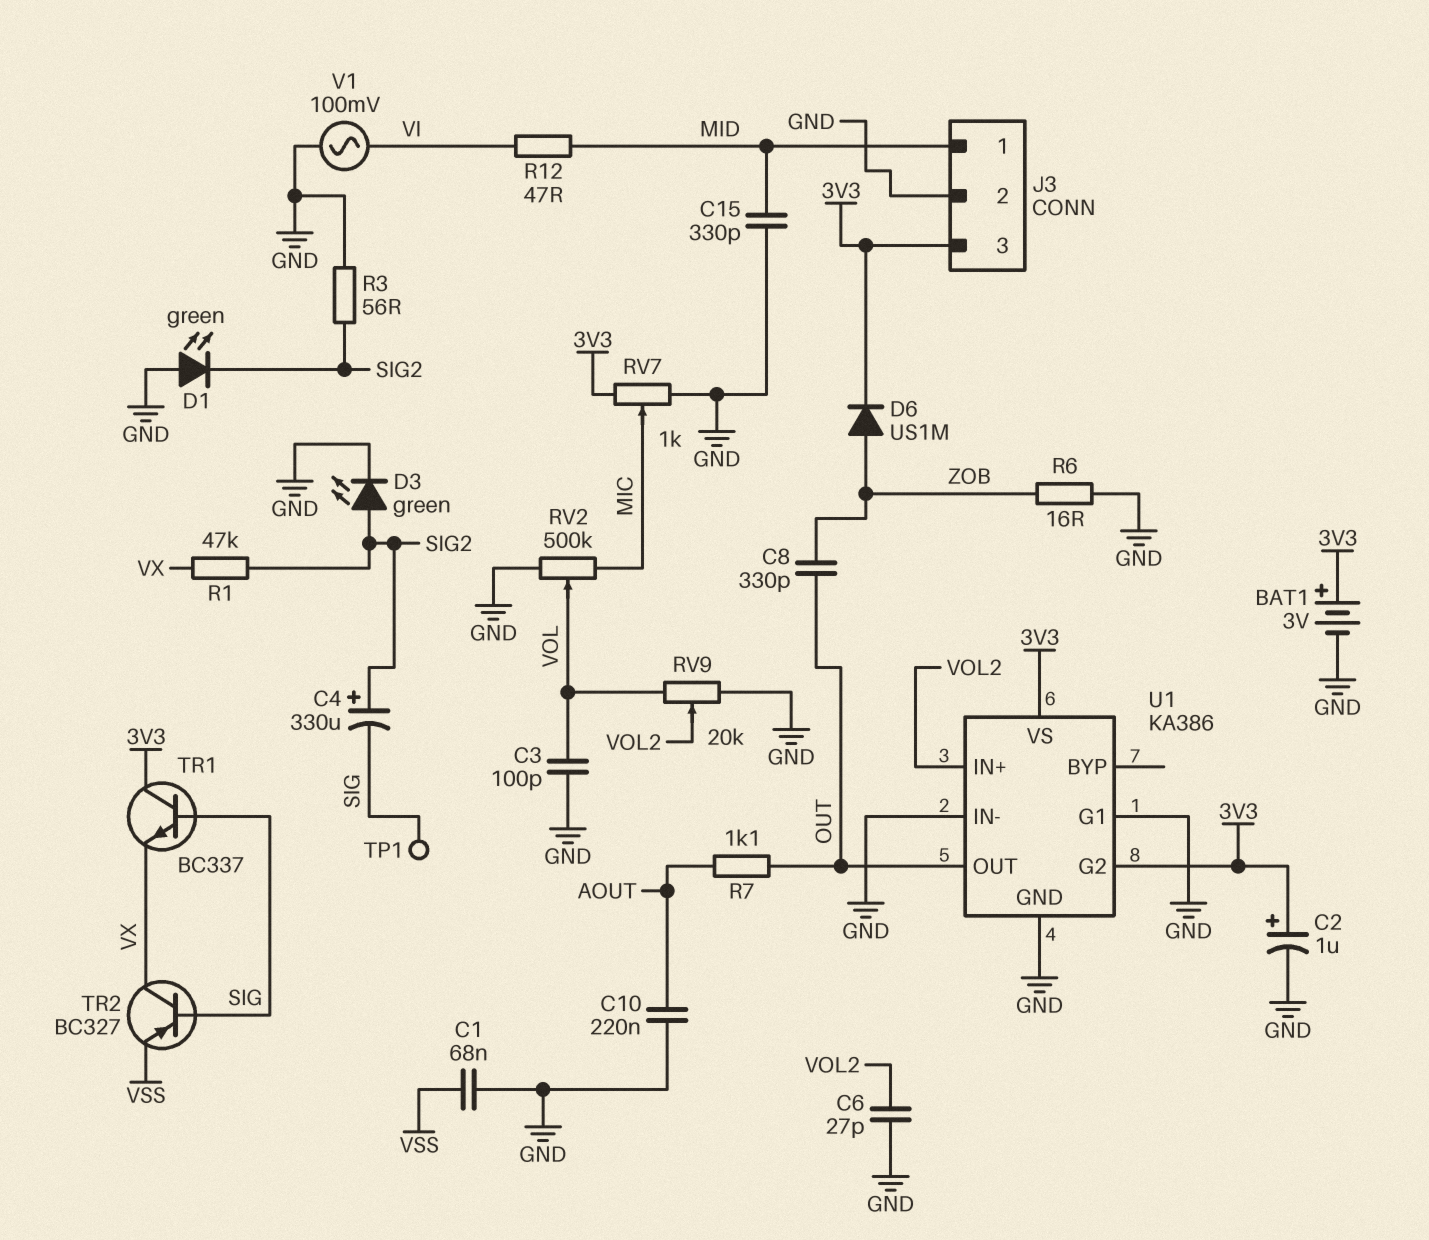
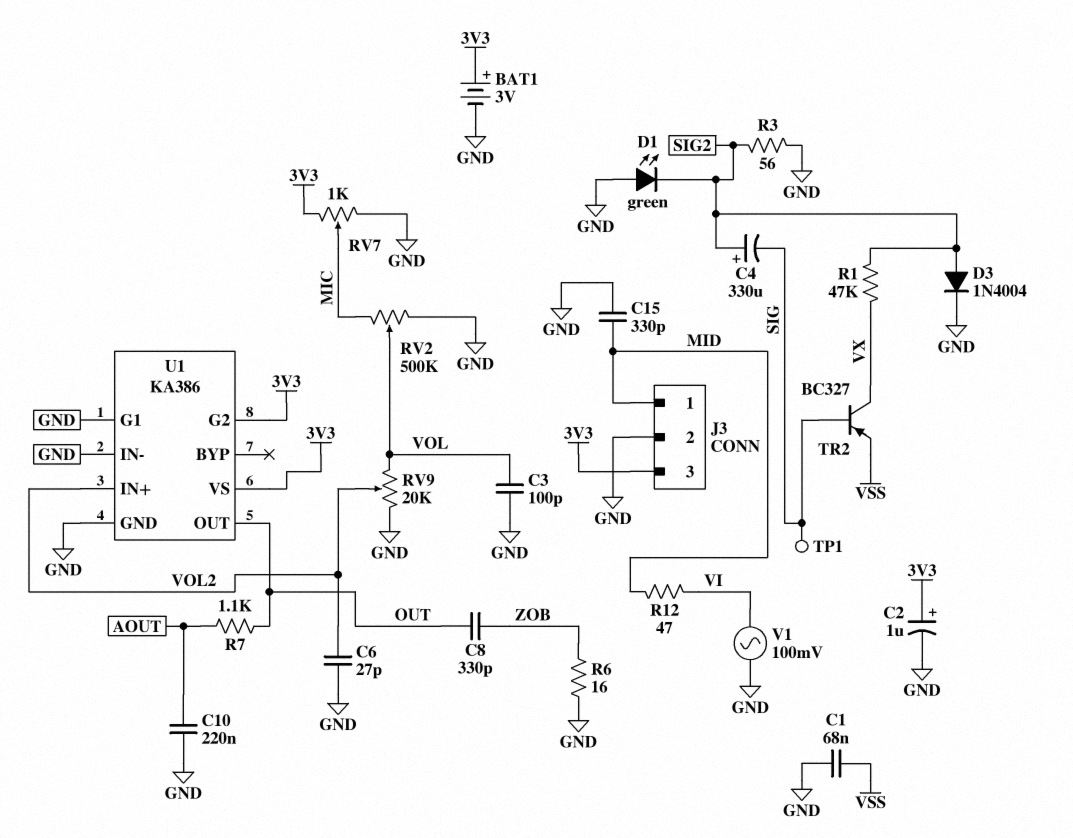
D3: LED green (A SIG2, K GND) -> diode 1N4004 (A SIG2, K GND)
D6: diode US1M (A ZOB, K 3V3) -> none
TR1: NPN BC337 (B SIG, C 3V3, E VX) -> none

